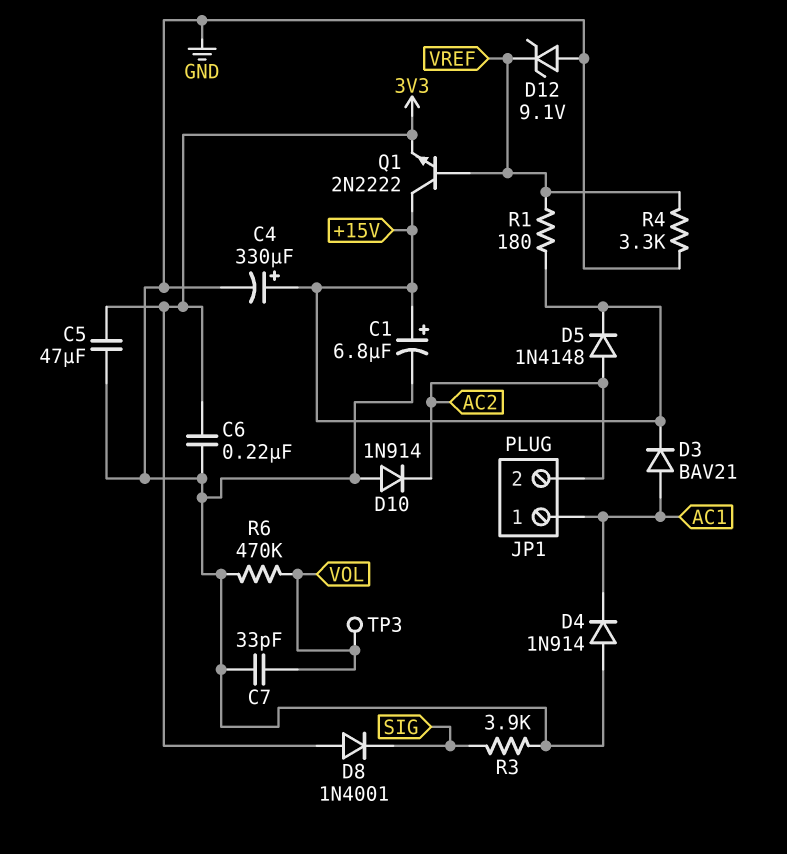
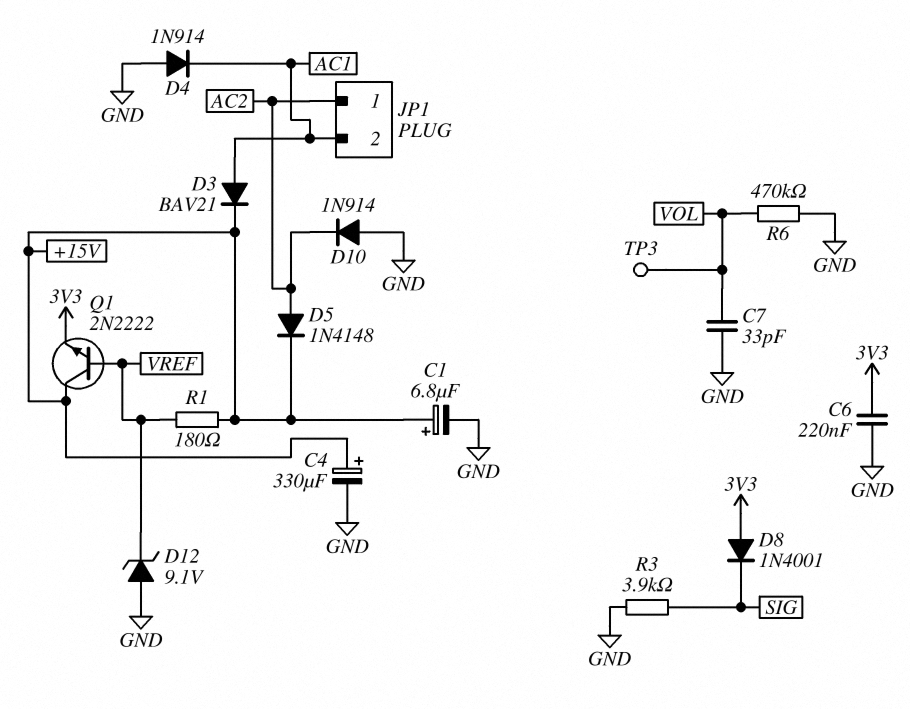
C5: 47uF (3V3, GND) -> none
JP1 pin 1: AC1 -> AC2
JP1 pin 2: AC2 -> AC1
R4: 3.3k (GND, VREF) -> none

